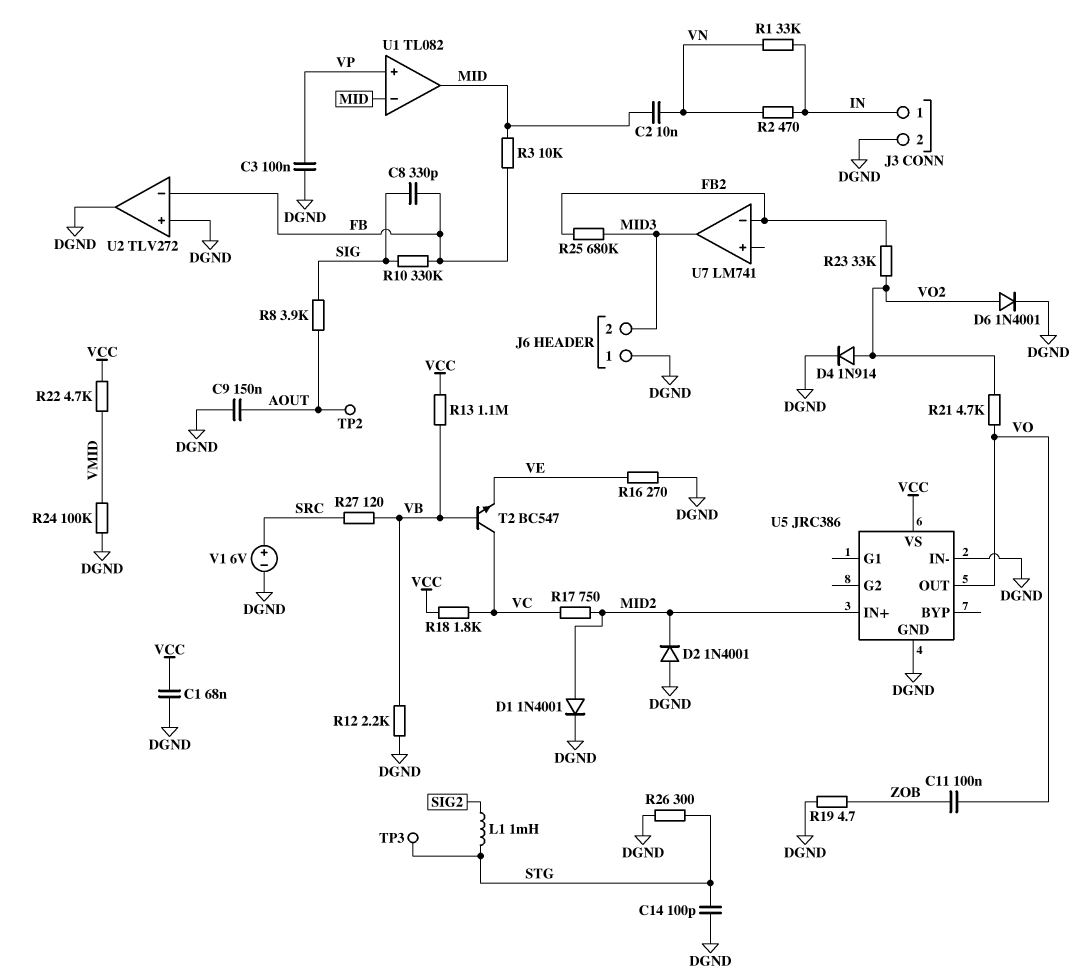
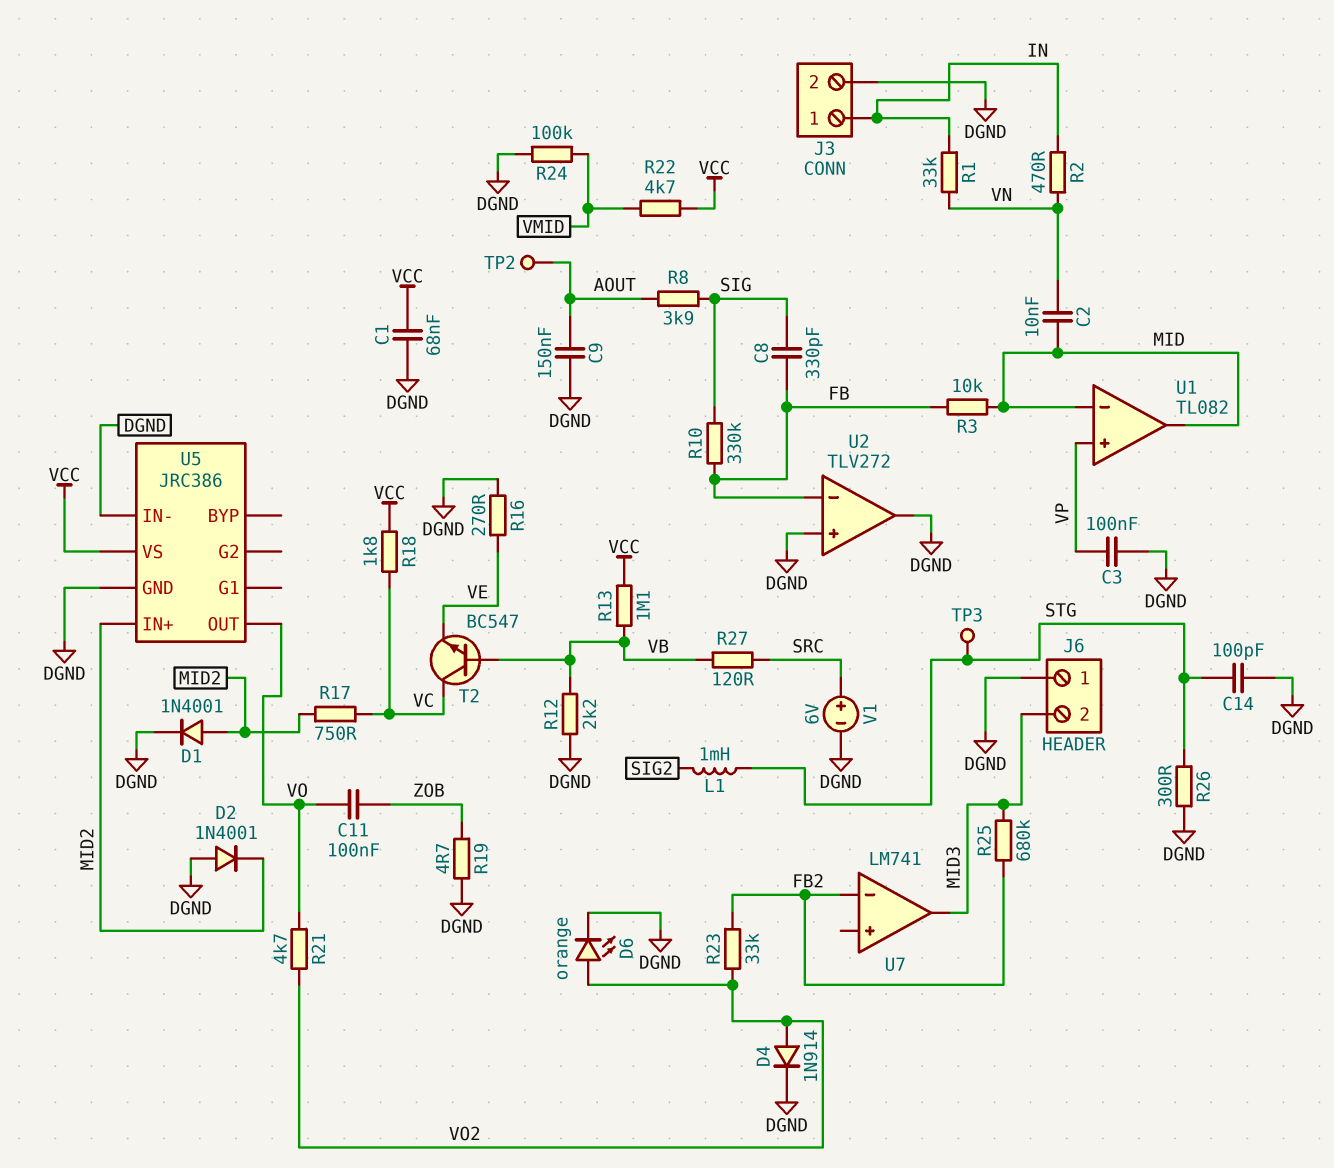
D6: diode 1N4001 (A VO2, K DGND) -> LED orange (A VO2, K DGND)

